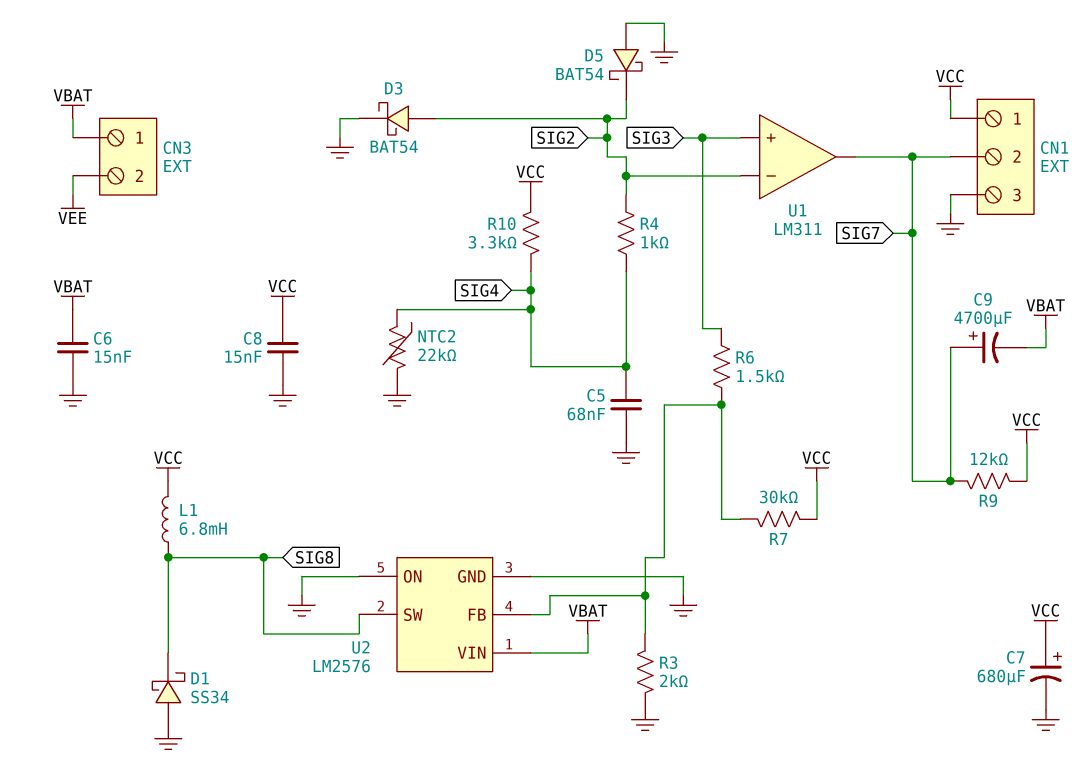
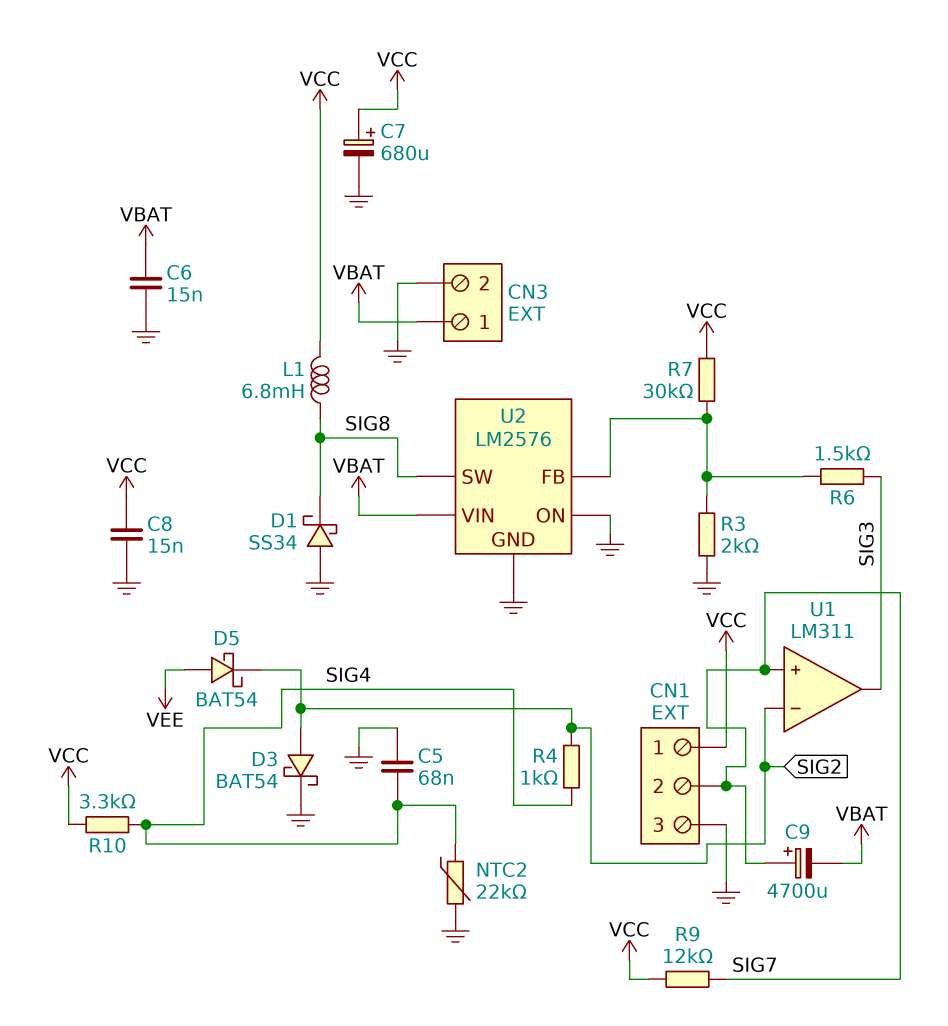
CN3 pin 2: VEE -> GND
D5: schottky BAT54 (A GND, K SIG2) -> schottky BAT54 (A VEE, K SIG2)
U1 pin in+: SIG3 -> SIG7
U1 pin out: SIG7 -> SIG3

